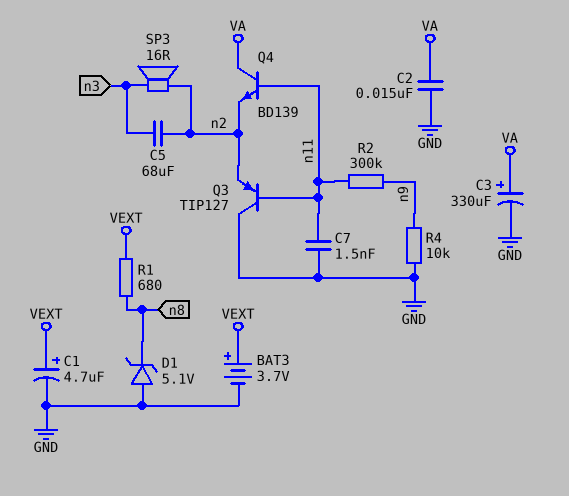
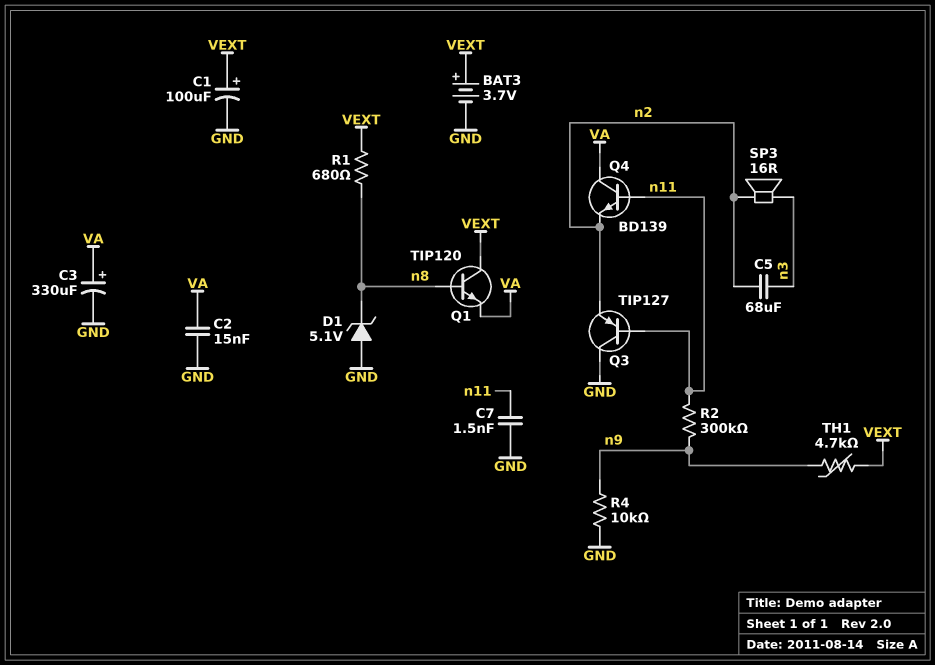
C1: 4.7uF (plus VEXT, minus GND) -> 100uF (plus VEXT, minus GND)
Q1: none -> NPN TIP120 (B n8, C VEXT, E VA)
TH1: none -> 4.7k (VEXT, n9)

